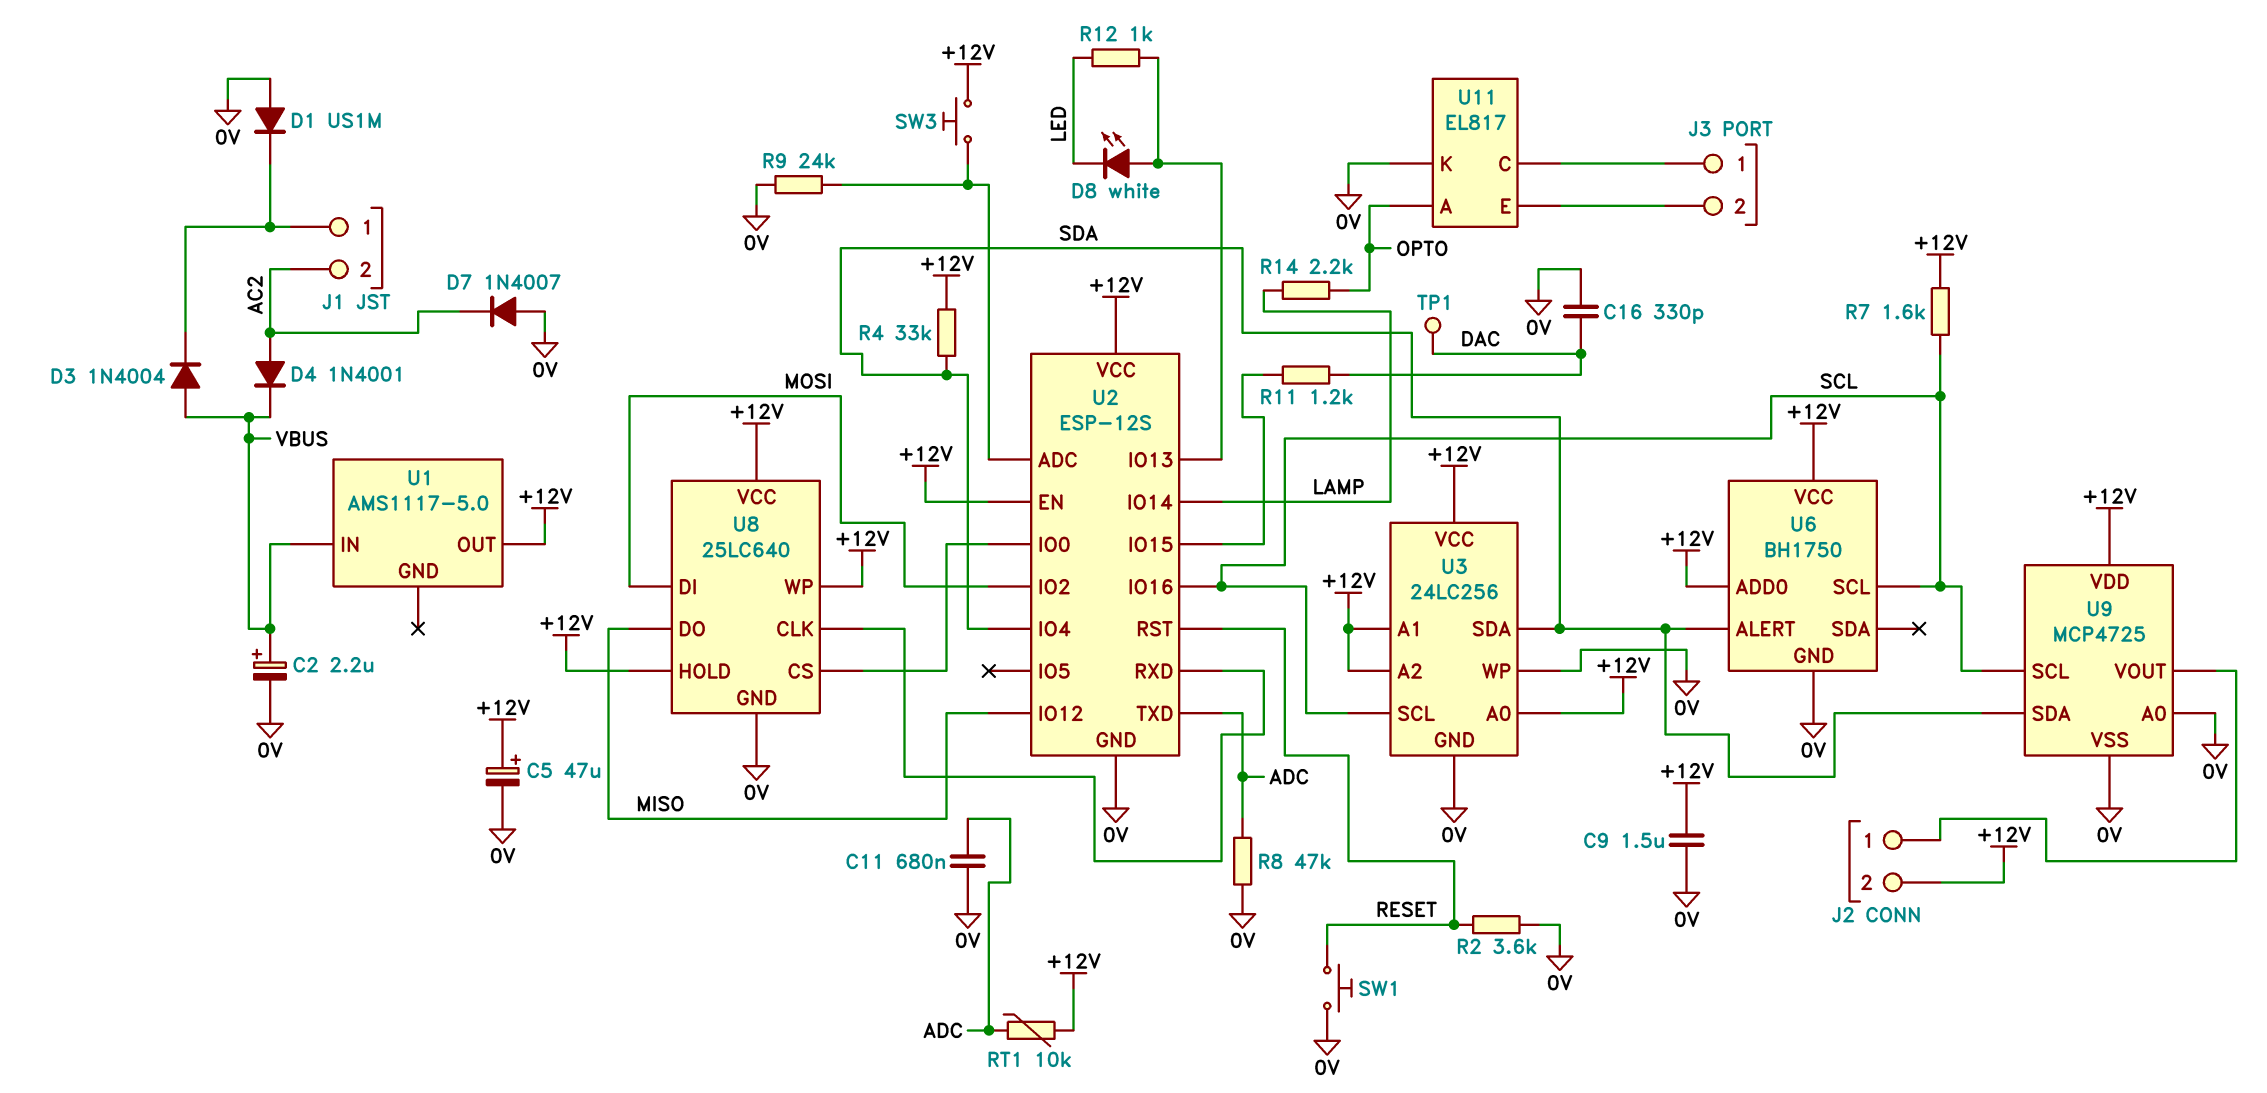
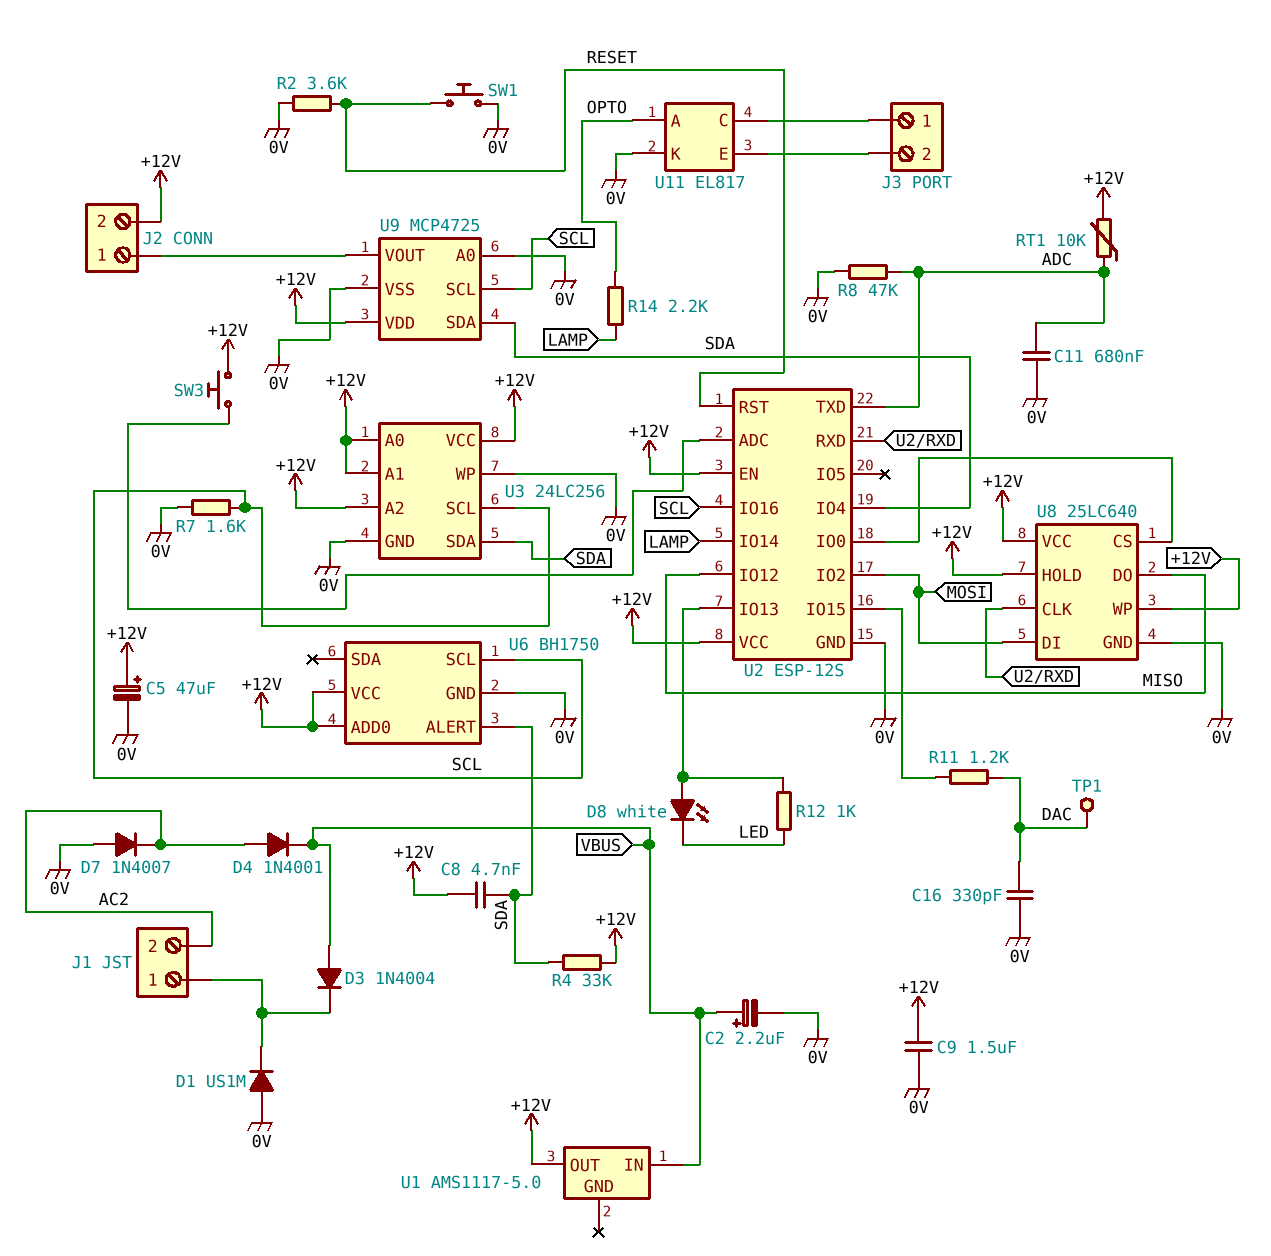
C8: none -> 4.7nF (+12V, SDA)
R7: 1.6k (+12V, SCL) -> 1.6k (0V, SCL)
R9: 24k (0V, U2/ADC) -> none

